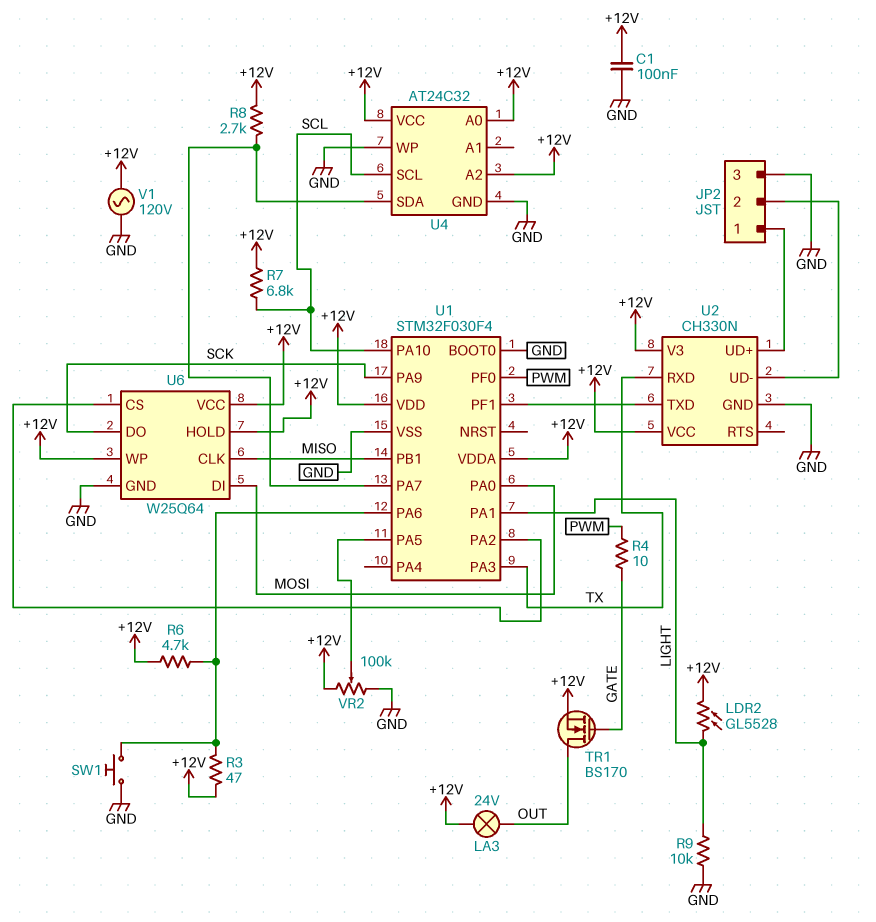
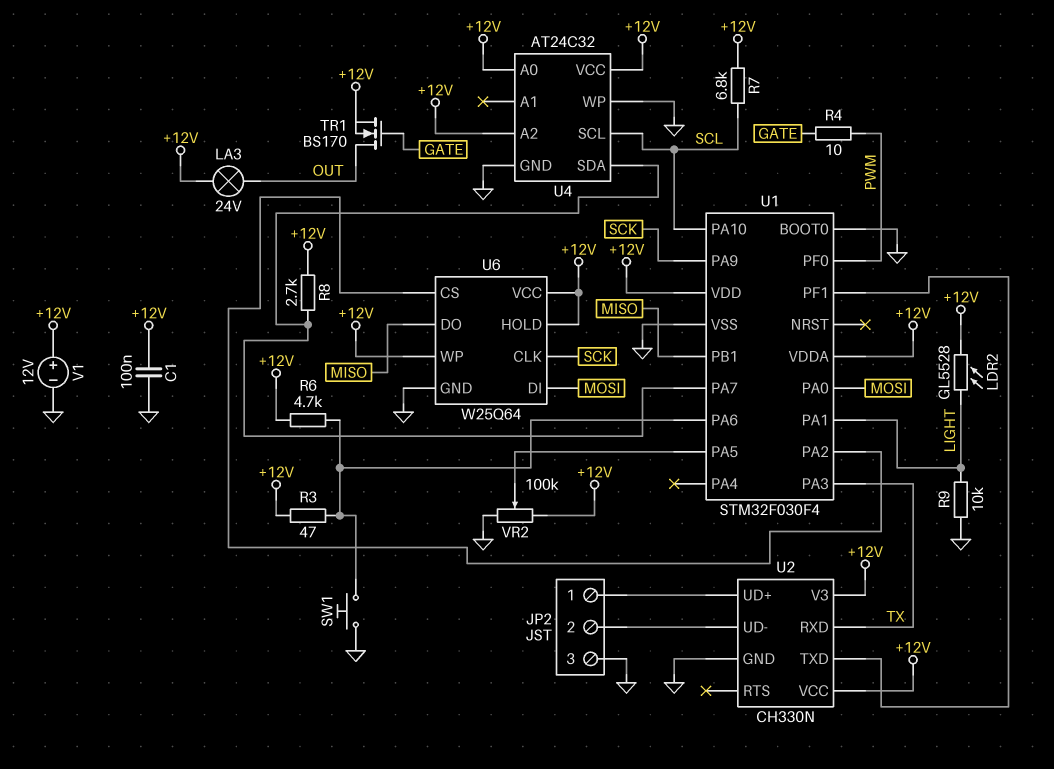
U6 pin CLK: MISO -> SCK
U6 pin DO: SCK -> MISO
V1: AC 120V (+12V, GND) -> 12V (plus +12V, minus GND)

